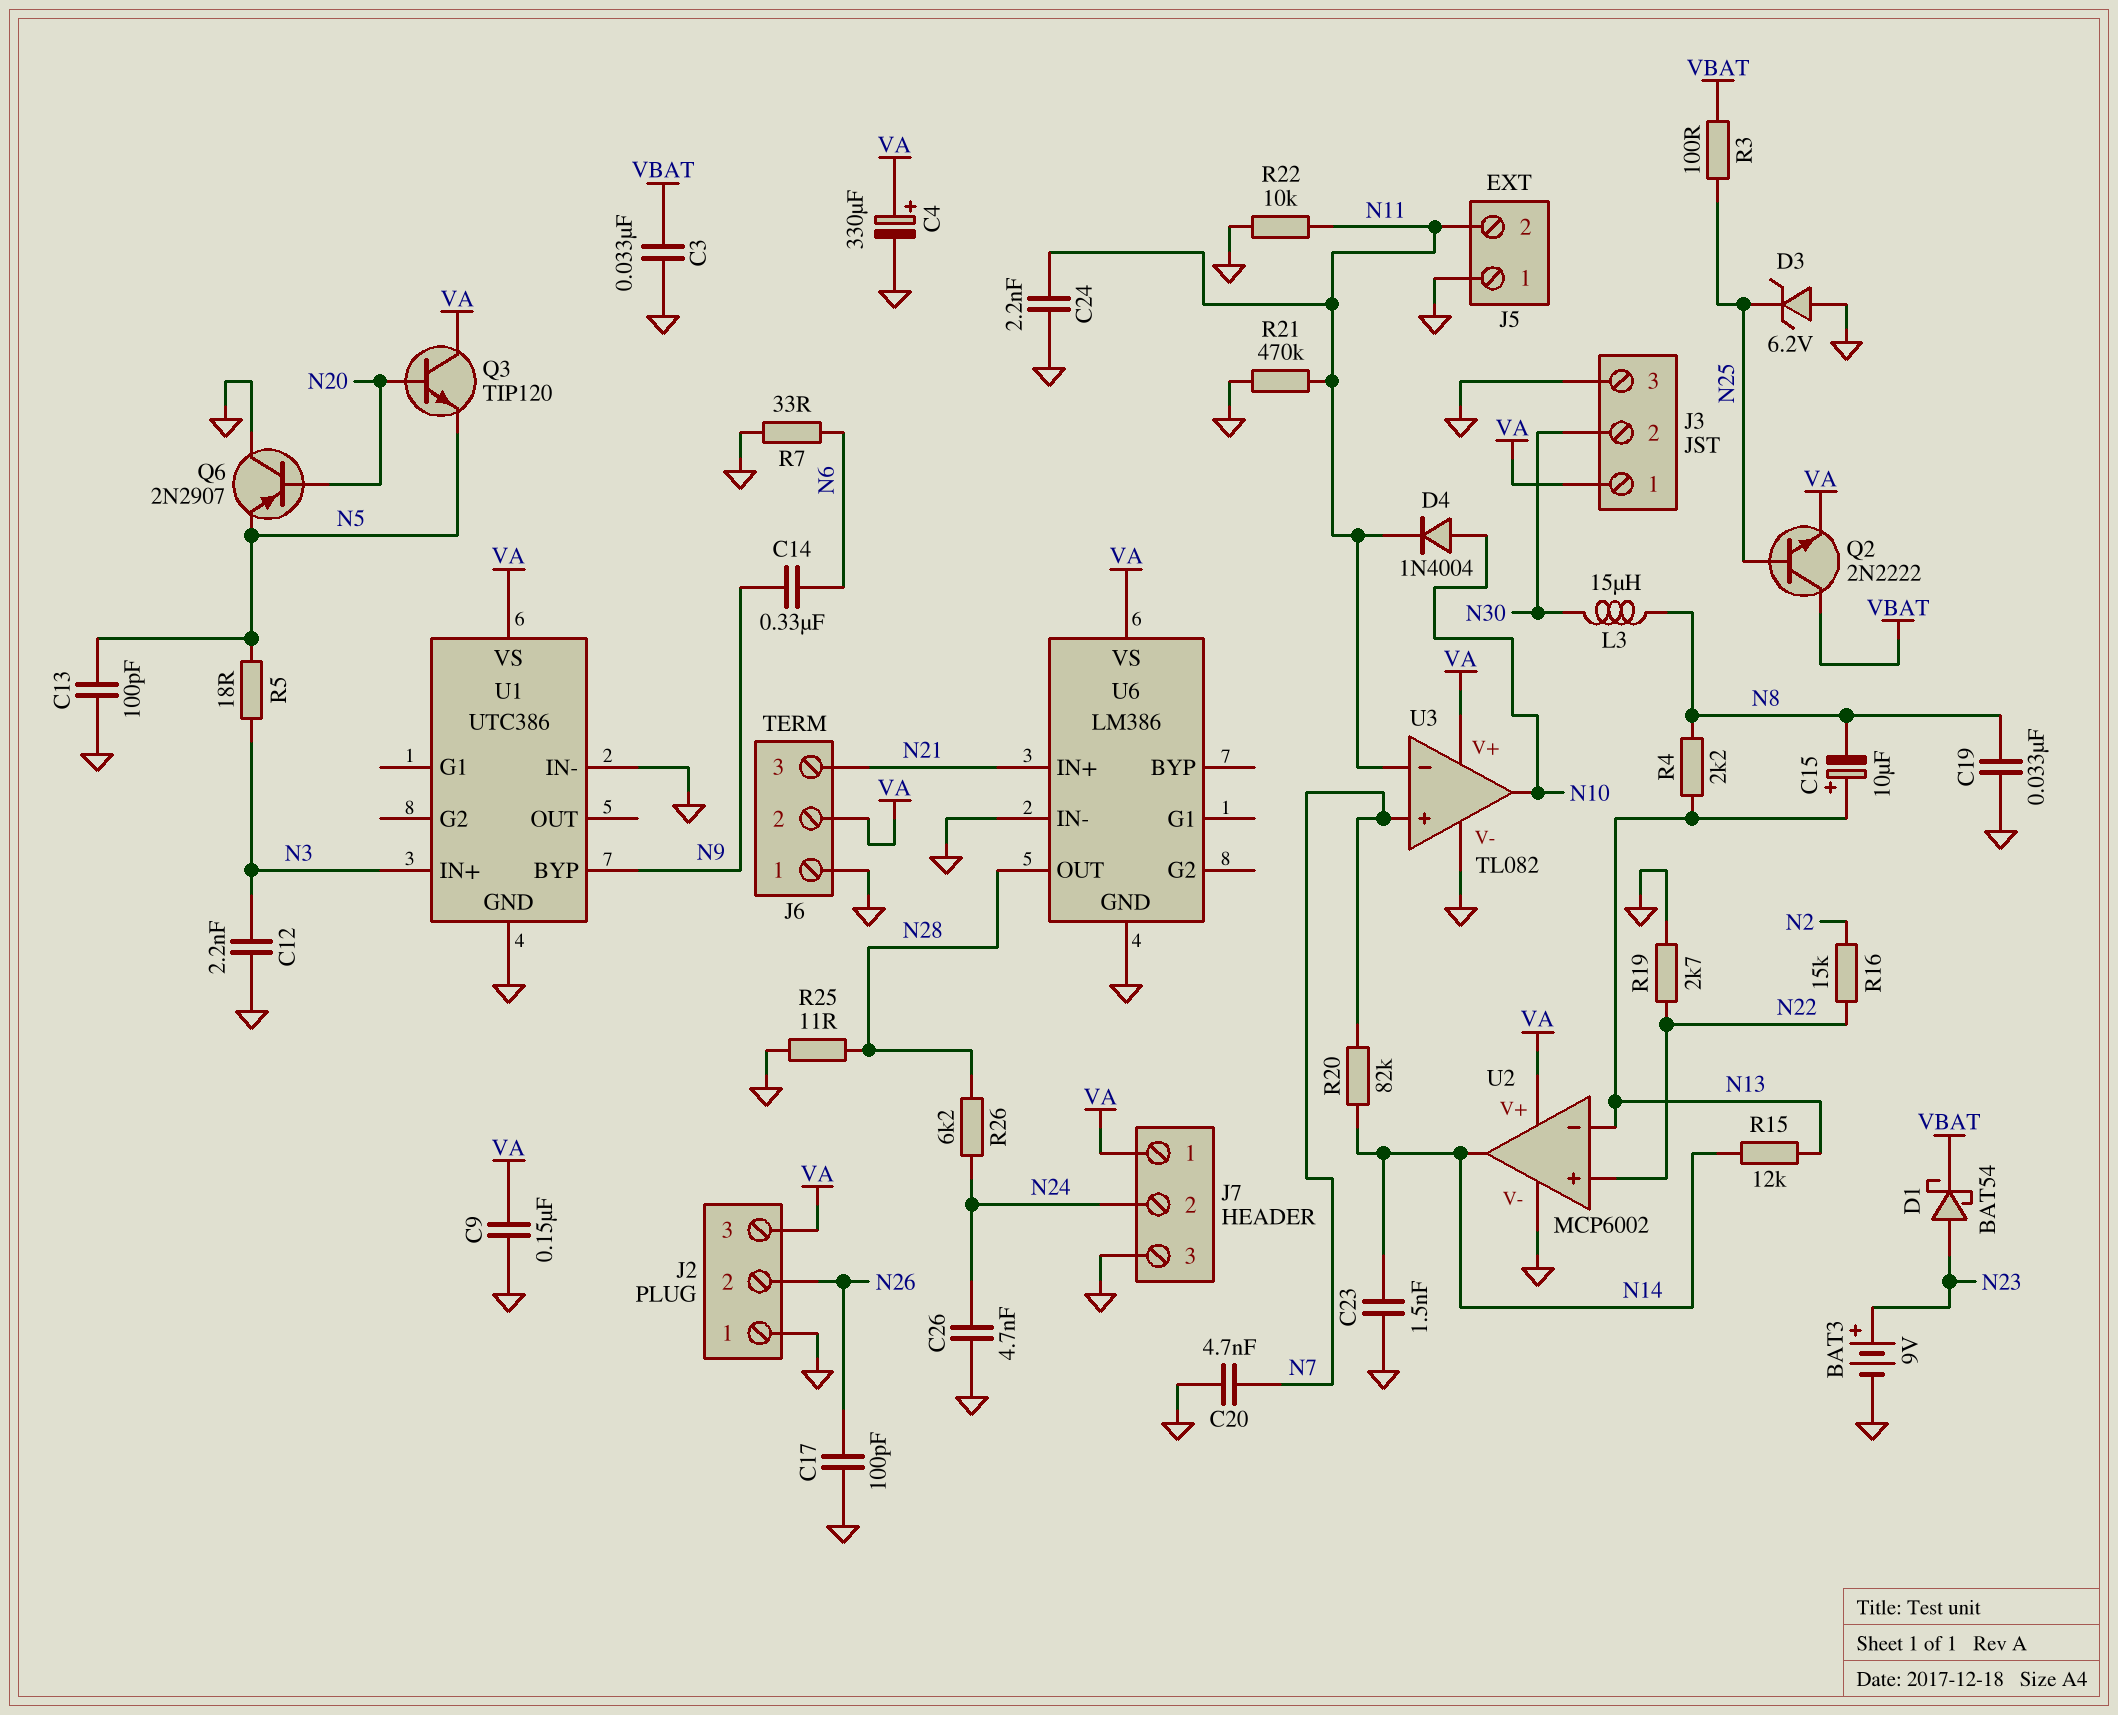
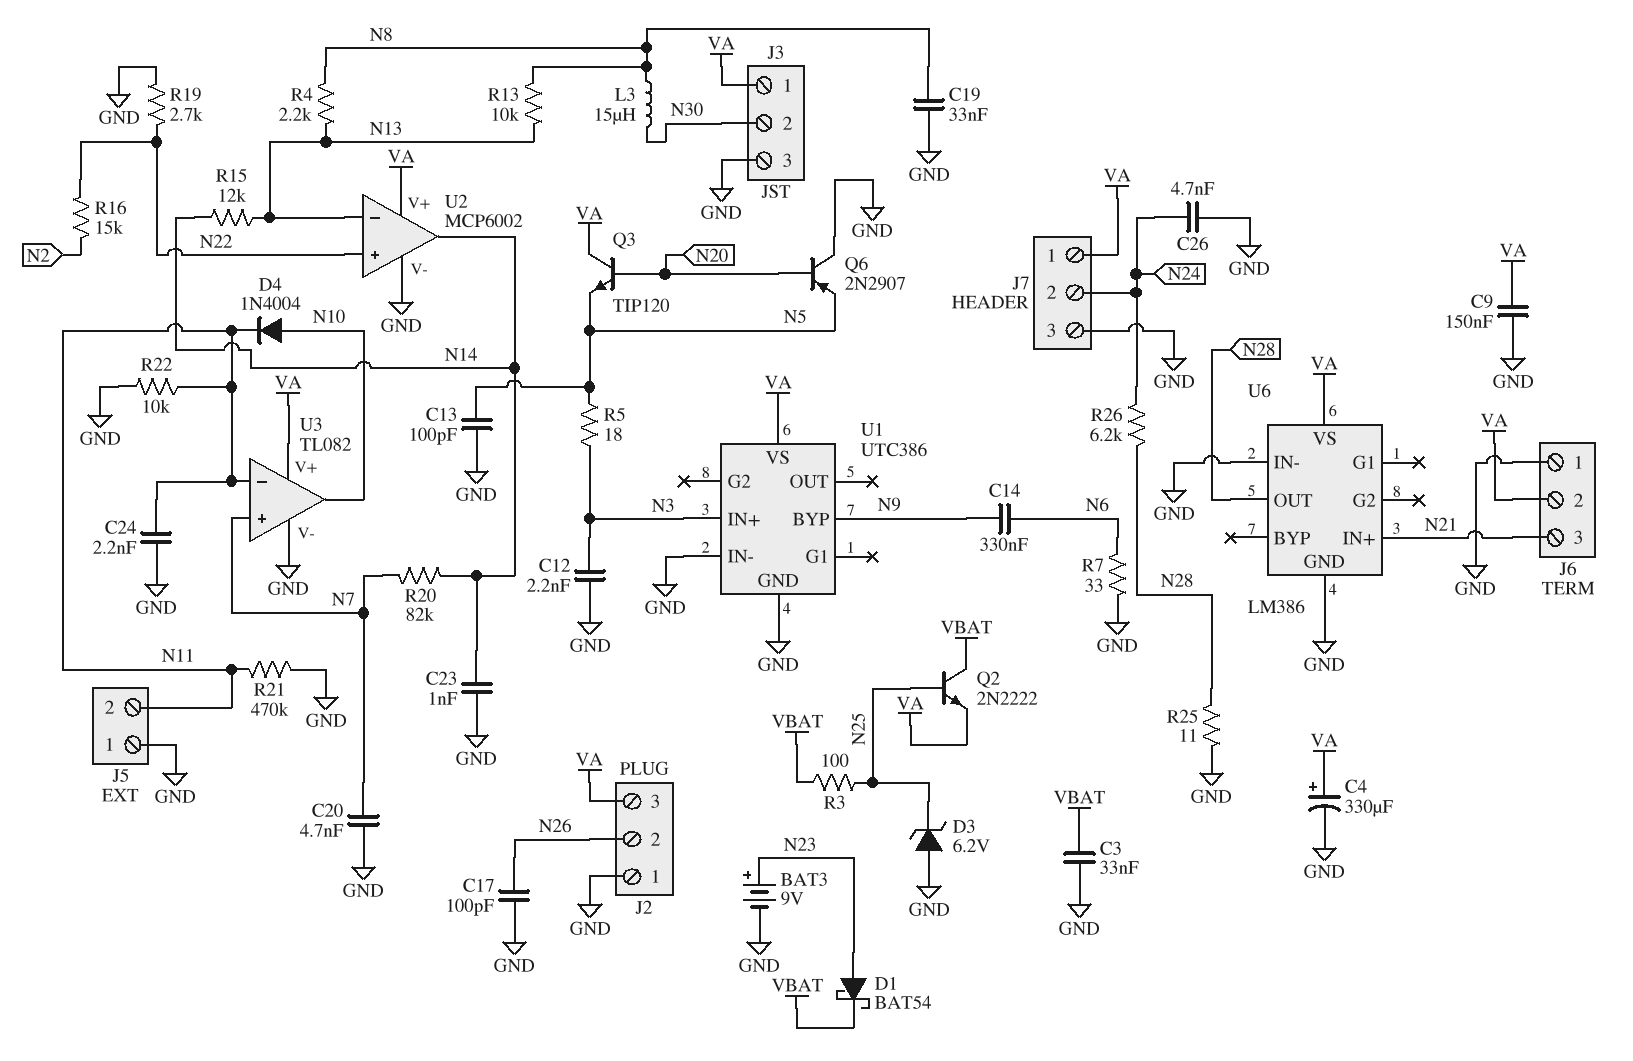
C15: 10uF (plus N13, minus N8) -> none
C23: 1.5nF (GND, N14) -> 1nF (GND, N14)
R13: none -> 10k (N8, N13)

